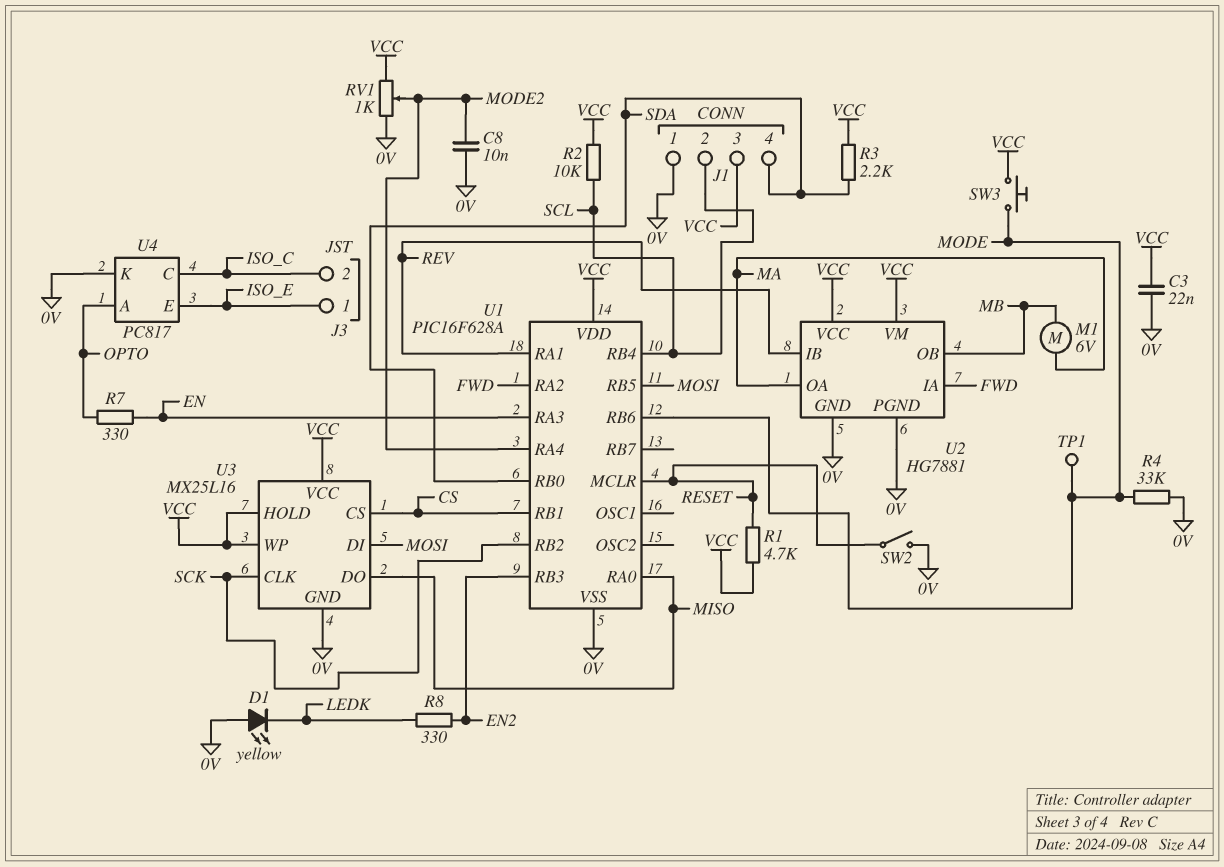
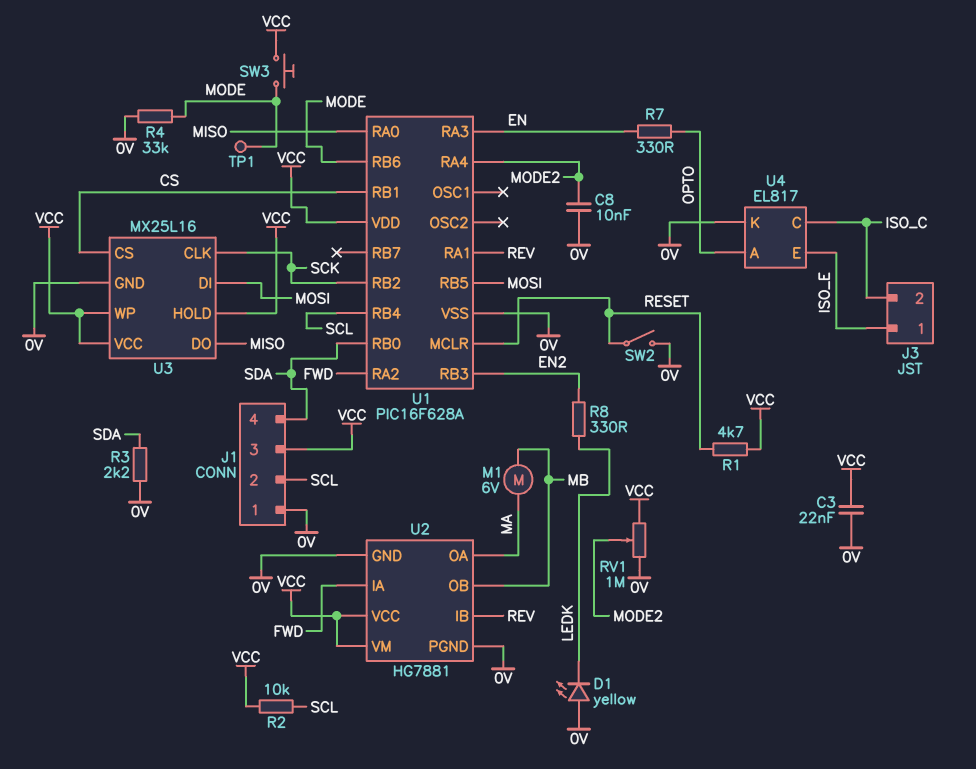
R3: 2.2k (SDA, VCC) -> 2.2k (0V, SDA)
RV1: 1k (0V, VCC, wiper MODE2) -> 1M (0V, VCC, wiper MODE2)
U4: PC817 -> EL817

